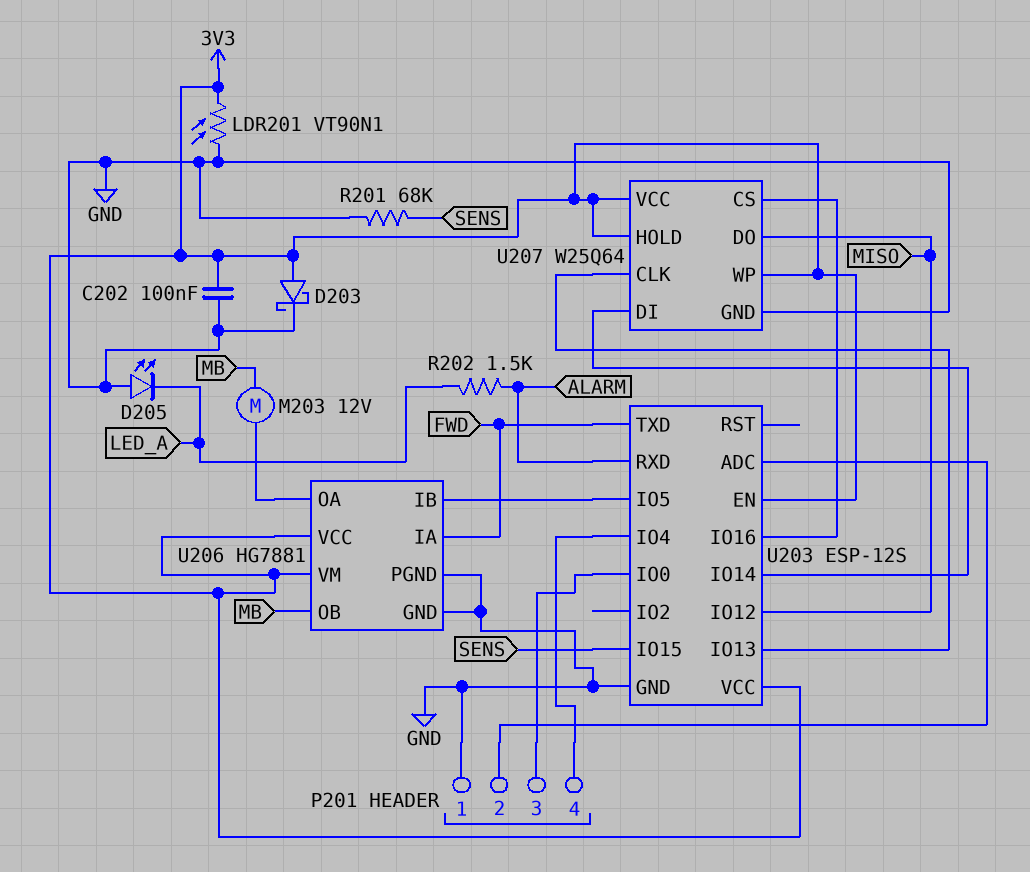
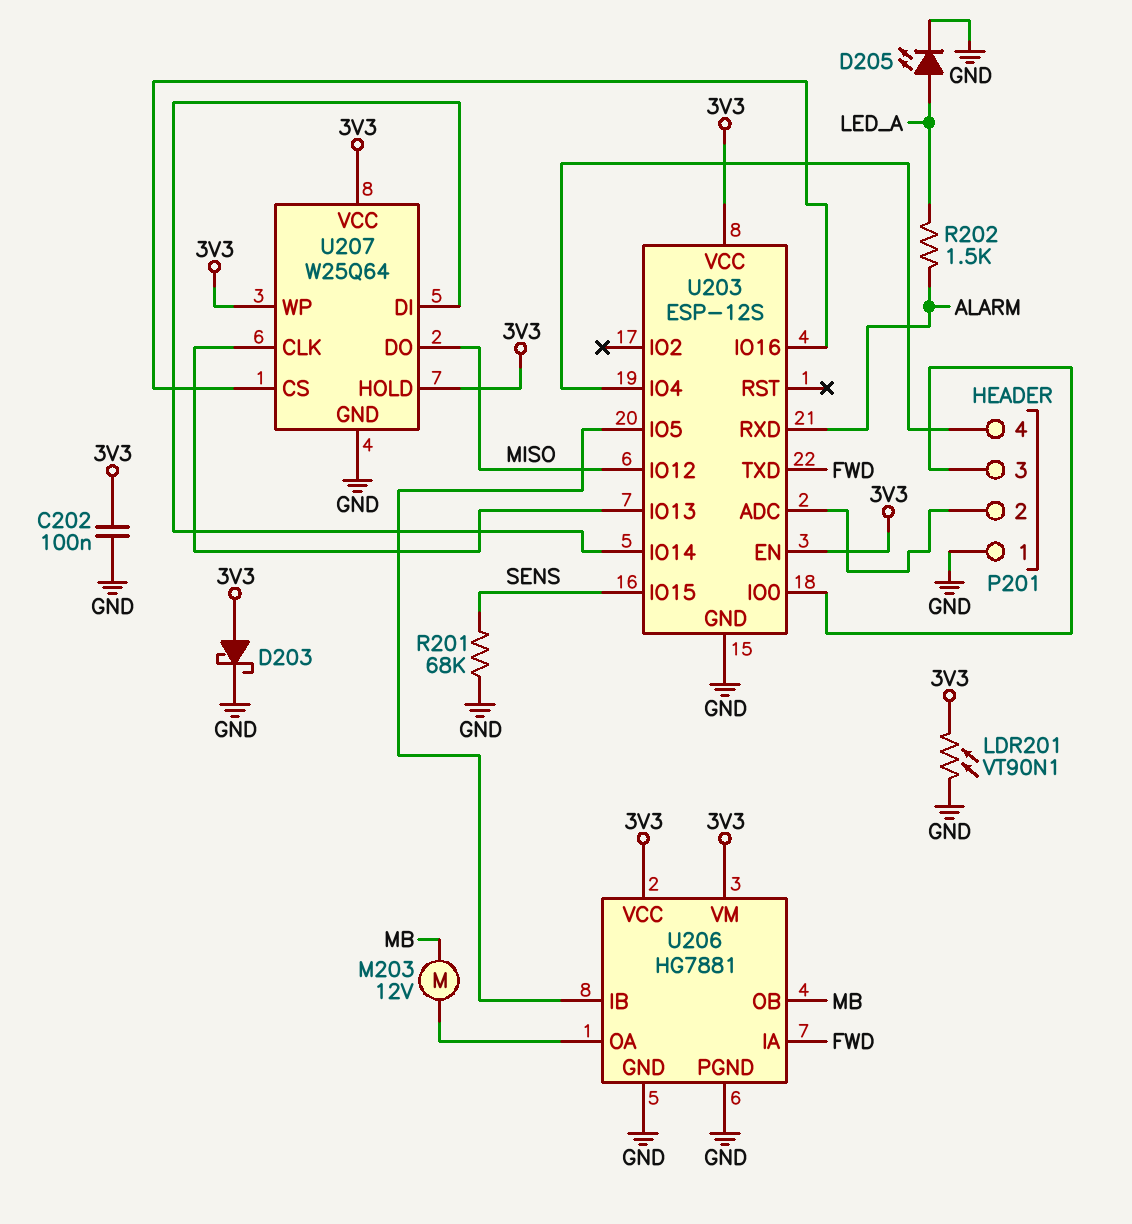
D205: LED (A GND, K LED_A) -> LED (A LED_A, K GND)

